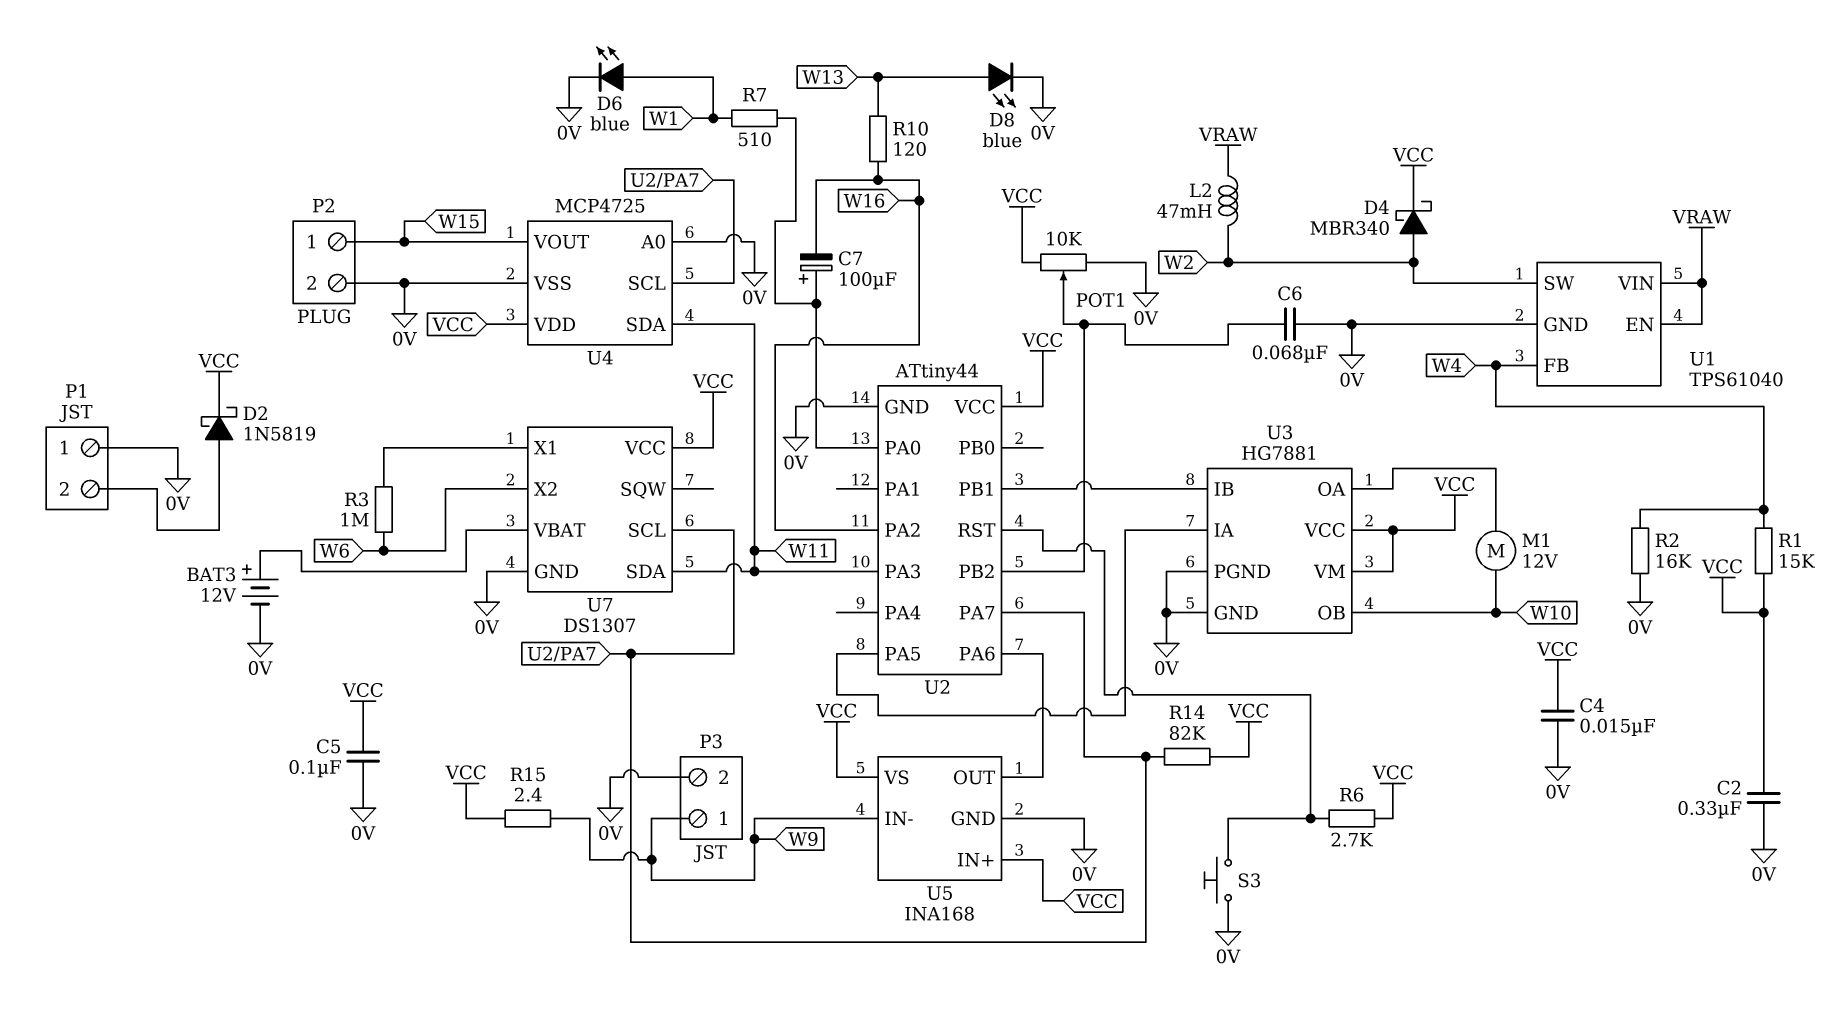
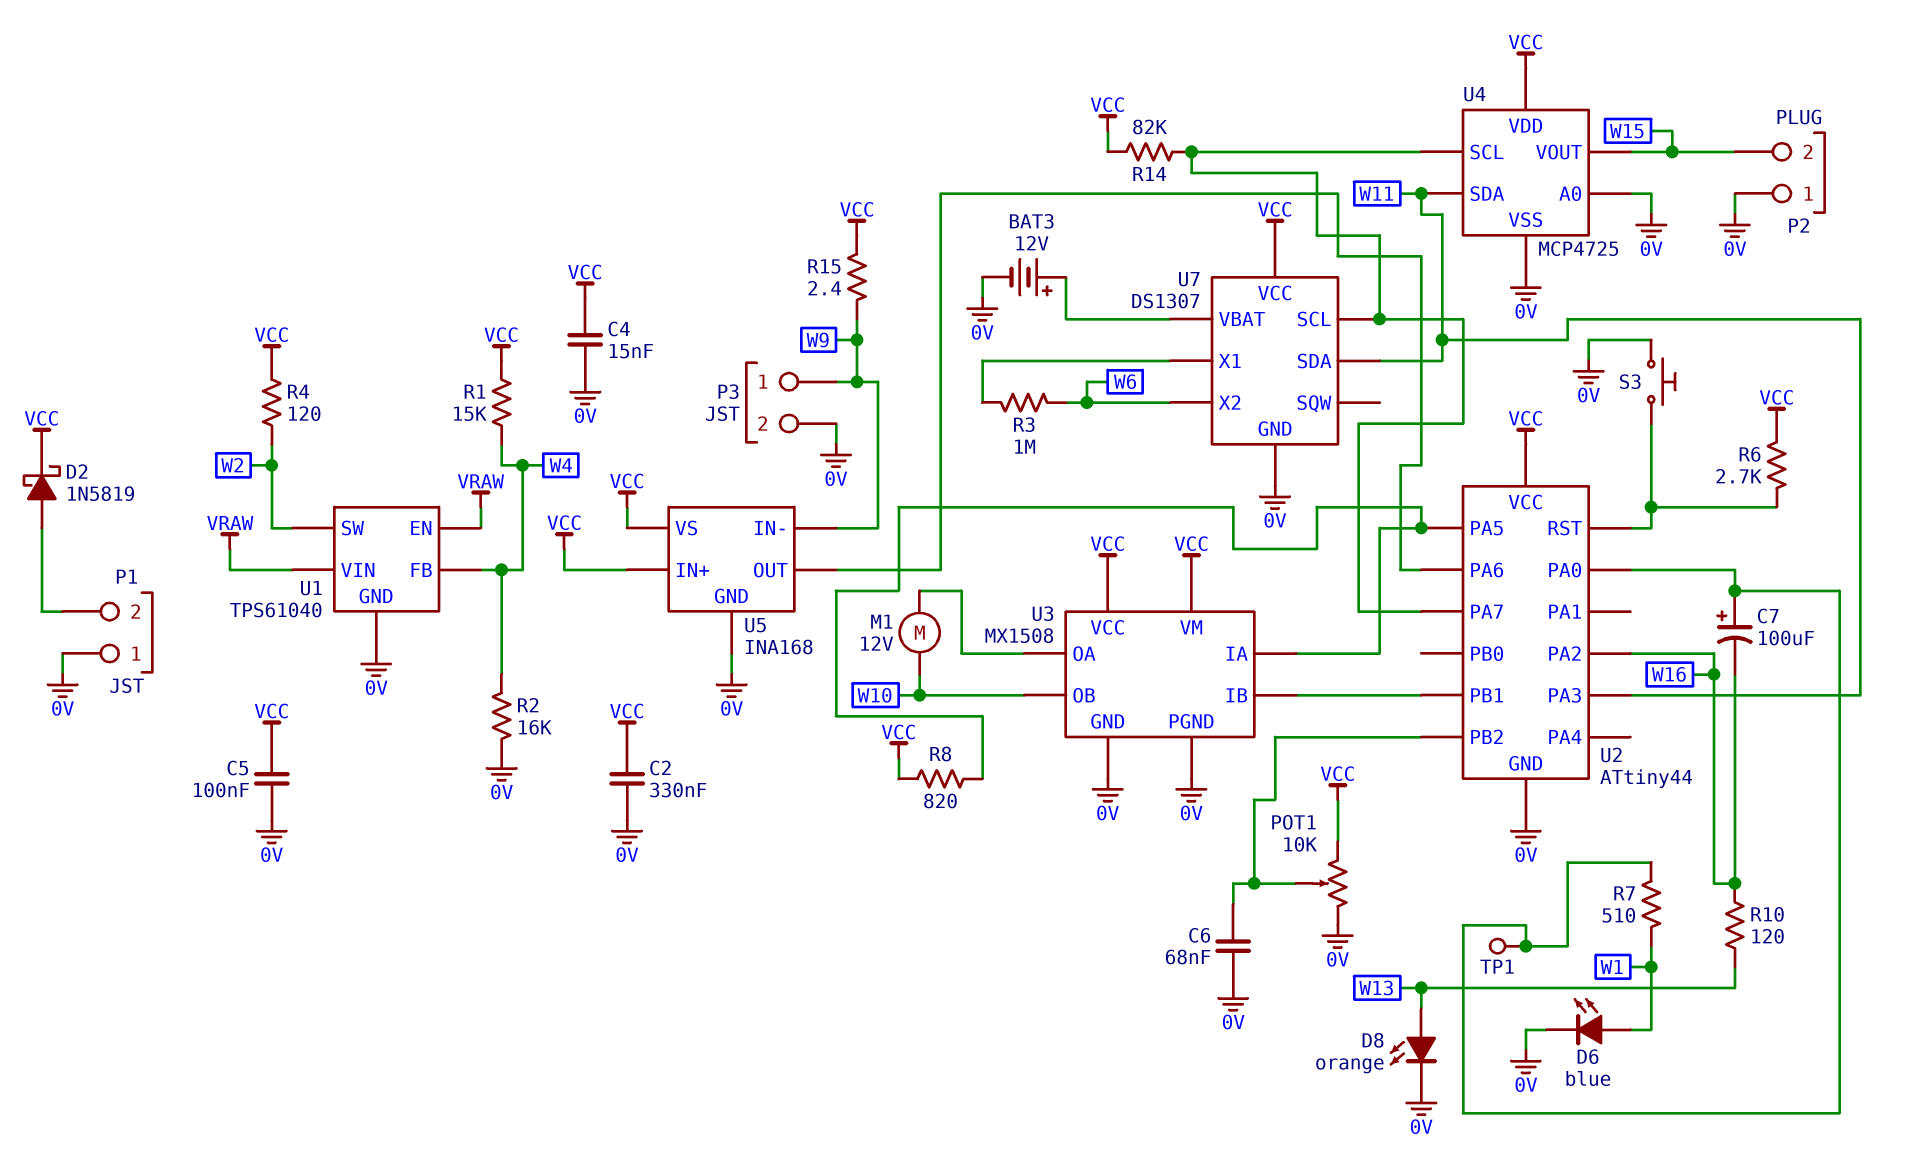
D4: schottky MBR340 (A W2, K VCC) -> none
D8: LED blue (A W13, K 0V) -> LED orange (A W13, K 0V)
L2: 47mH (VRAW, W2) -> none
P2 pin 1: W15 -> 0V
P2 pin 2: 0V -> W15
R4: none -> 120 (VCC, W2)
R8: none -> 820 (U2/PA5, VCC)
TP1: none -> test point (U2/PA0)
U3: HG7881 -> MX1508

